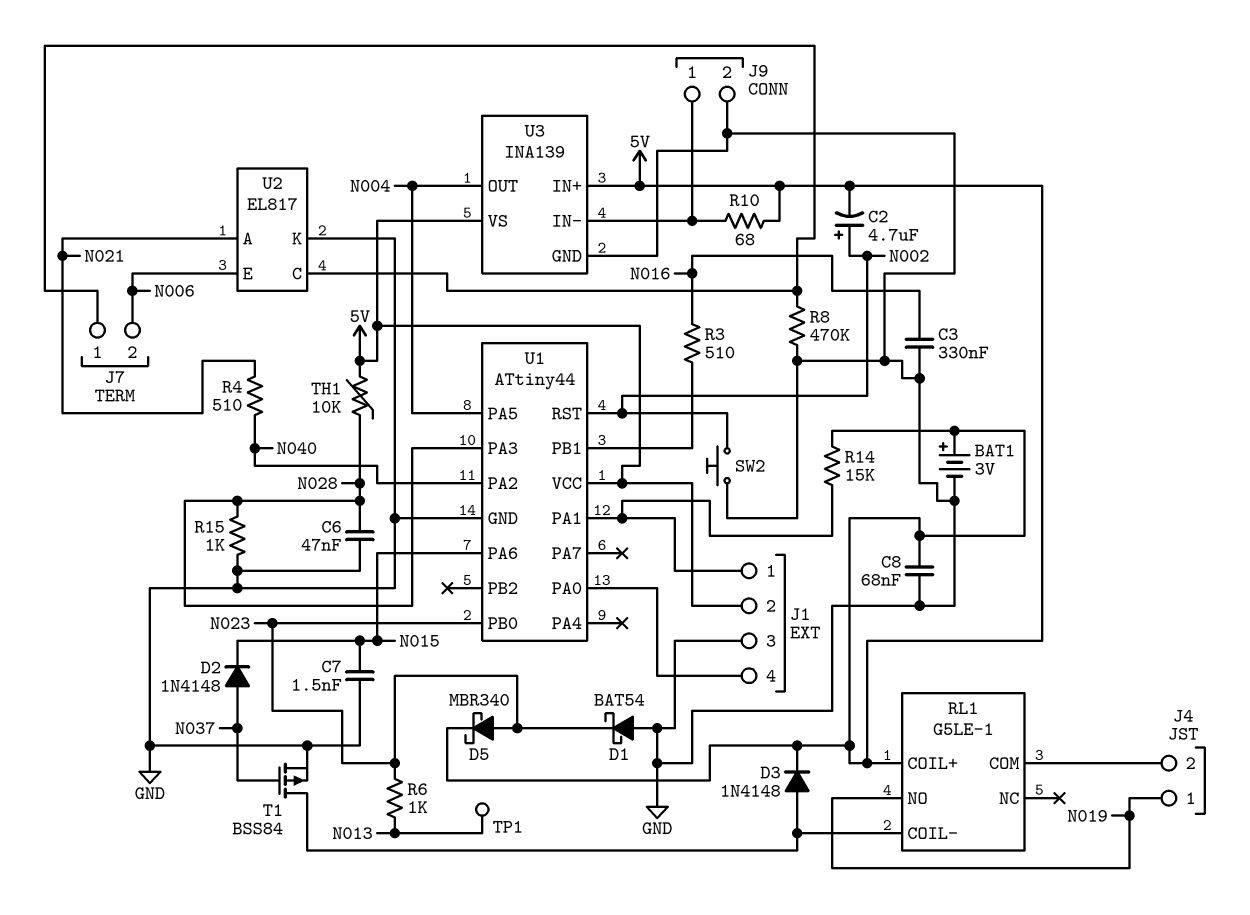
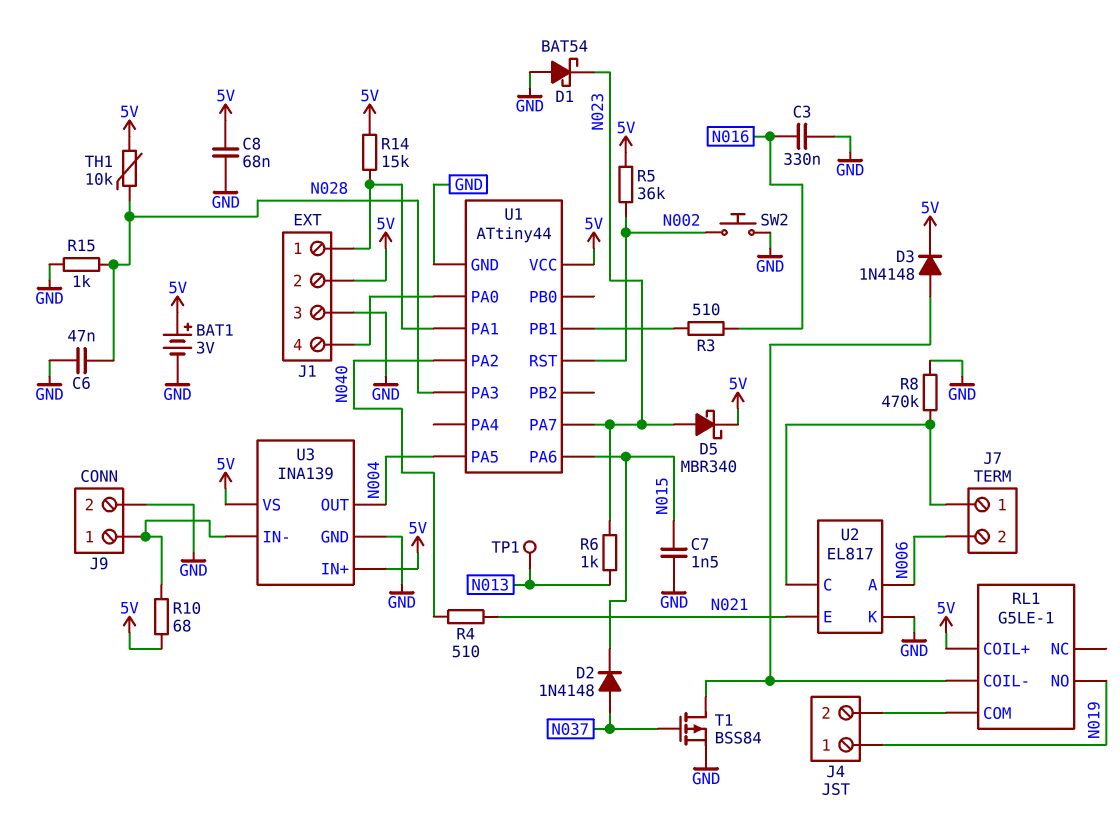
C2: 4.7uF (plus N002, minus 5V) -> none
R5: none -> 36k (5V, N002)
U1 pin PA7: none -> N023
U1 pin PB0: N023 -> none
U2 pin A: N021 -> N006
U2 pin E: N006 -> N021

